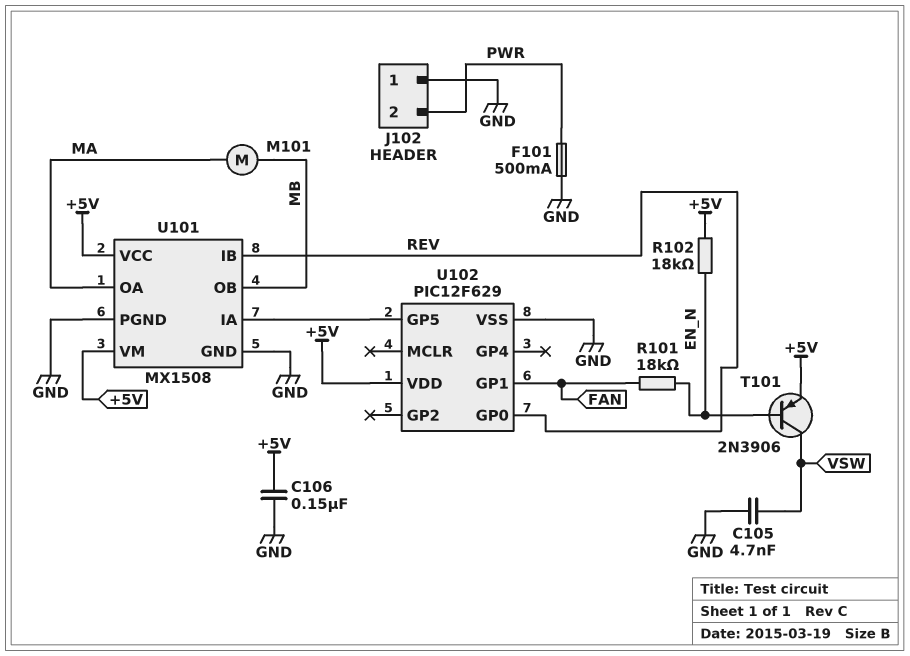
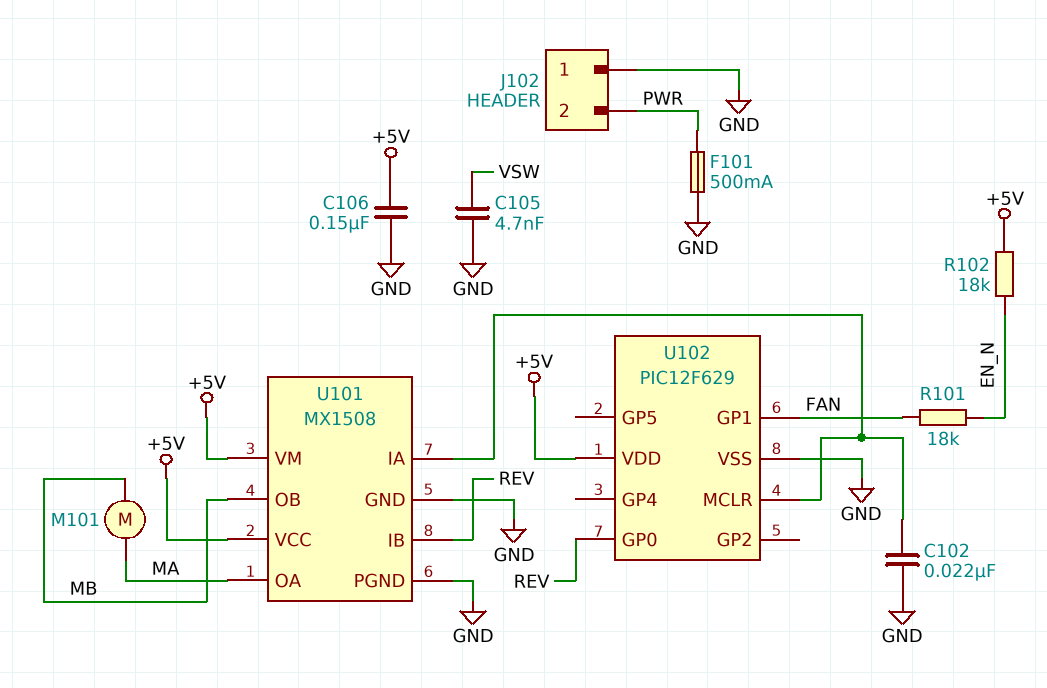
C102: none -> 22nF (GND, U101/IA)
T101: PNP 2N3906 (B EN_N, C VSW, E +5V) -> none
U102 pin GP5: U101/IA -> none
U102 pin MCLR: none -> U101/IA

